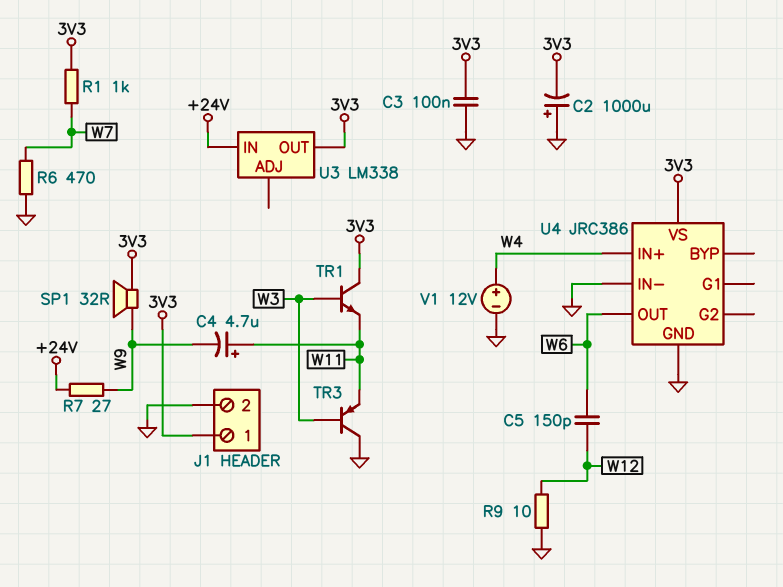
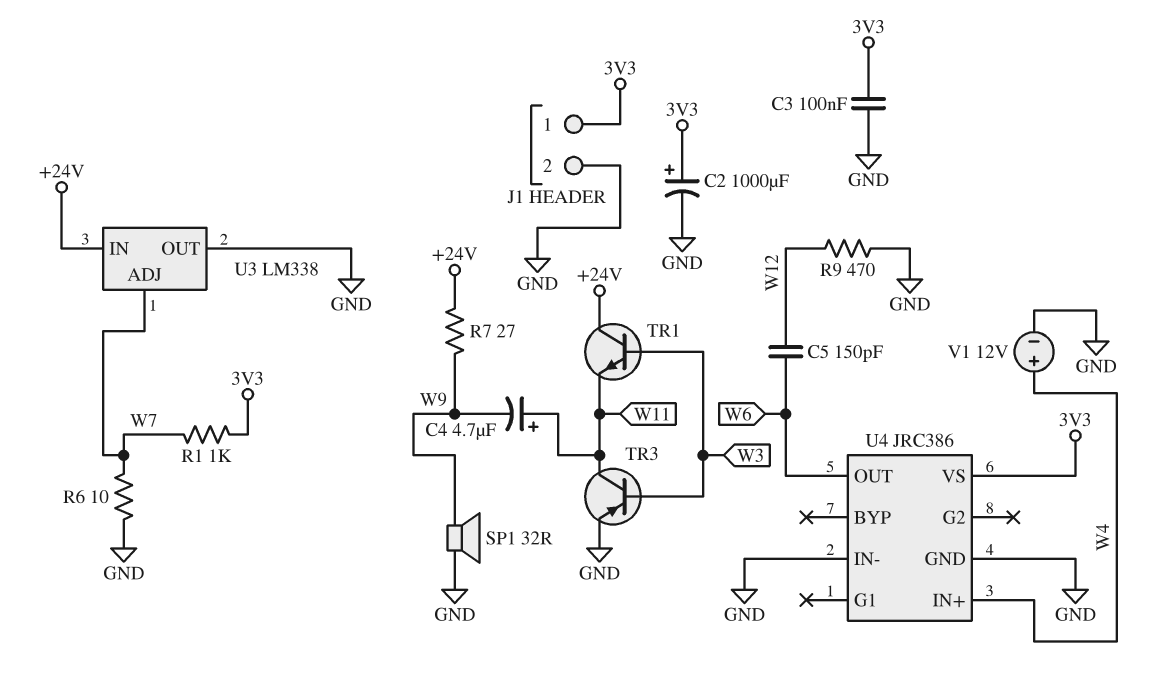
C2: 1000uF (plus GND, minus 3V3) -> 1000uF (plus 3V3, minus GND)
R6: 470 (GND, W7) -> 10 (GND, W7)
R9: 10 (GND, W12) -> 470 (GND, W12)
SP1: speaker 32R (3V3, W9) -> speaker 32R (GND, W9)
TR1: NPN (B W3, C 3V3, E W11) -> NPN (B W3, C +24V, E W11)
TR3: PNP (B W3, C GND, E W11) -> PNP (B W3, C W11, E GND)
U3 pin ADJ: none -> W7
U3 pin OUT: 3V3 -> GND

